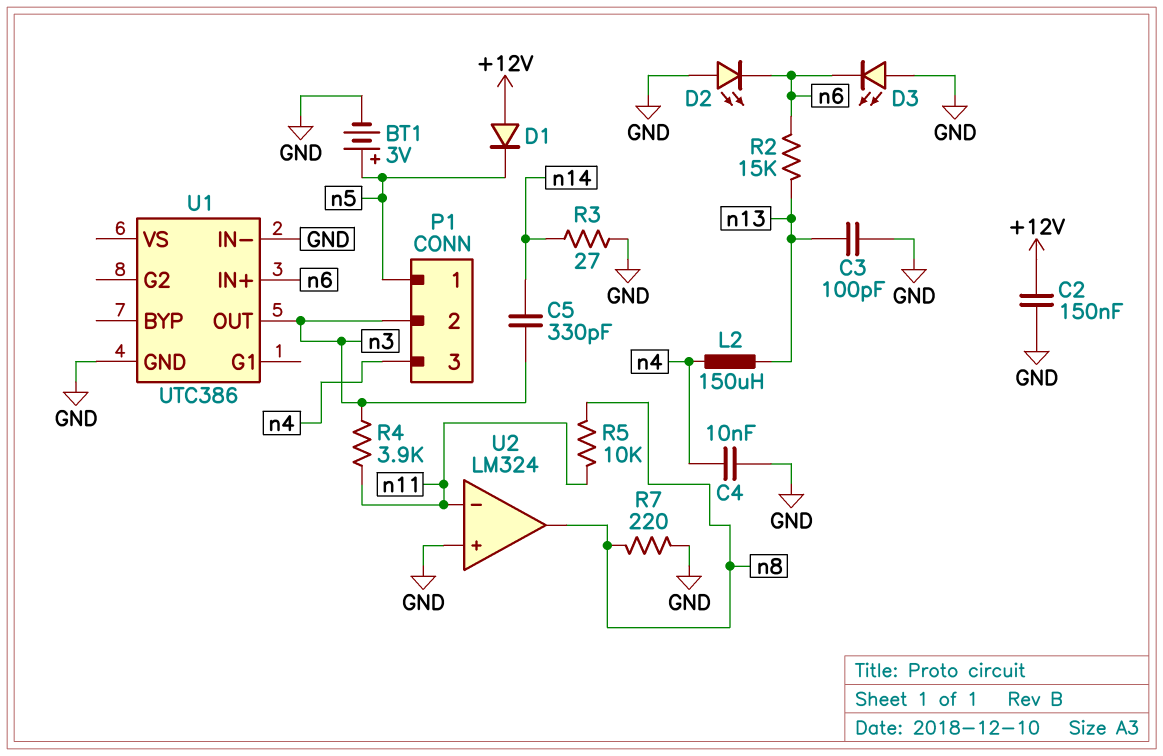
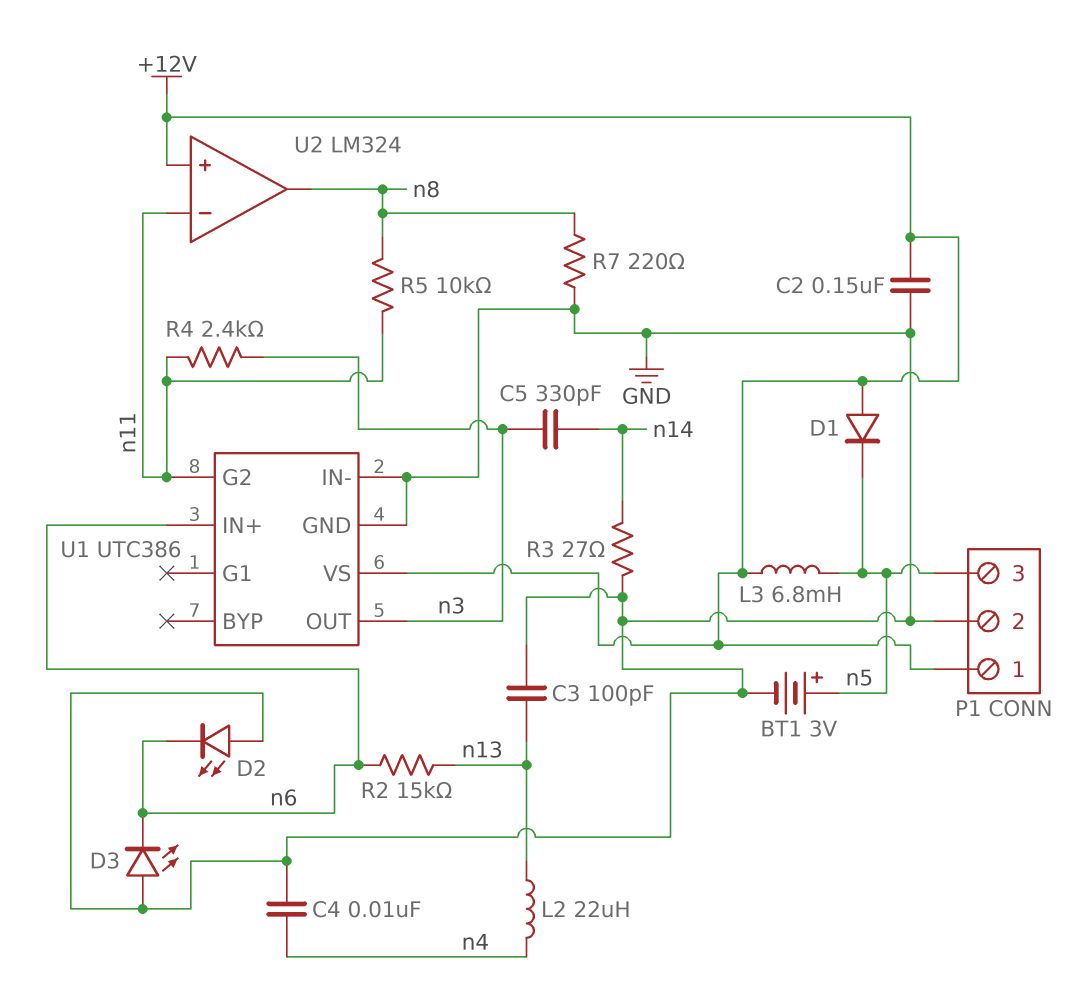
L2: 150uH (n4, n13) -> 22uH (n4, n13)
L3: none -> 6.8mH (+12V, n5)
P1 pin 1: n5 -> +12V
P1 pin 2: n3 -> GND
P1 pin 3: n4 -> n5
R4: 3.9k (n3, n11) -> 2.4k (n3, n11)
U1 pin G2: none -> n11
U1 pin VS: none -> +12V
U2 pin in+: GND -> +12V

